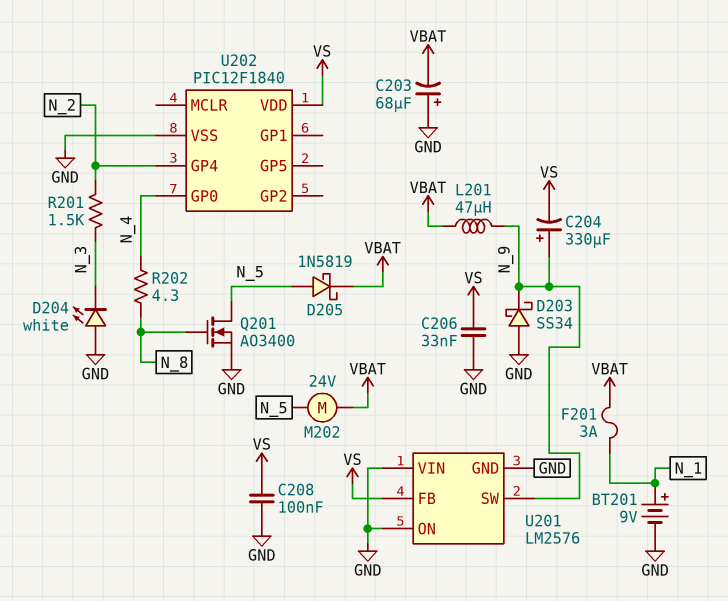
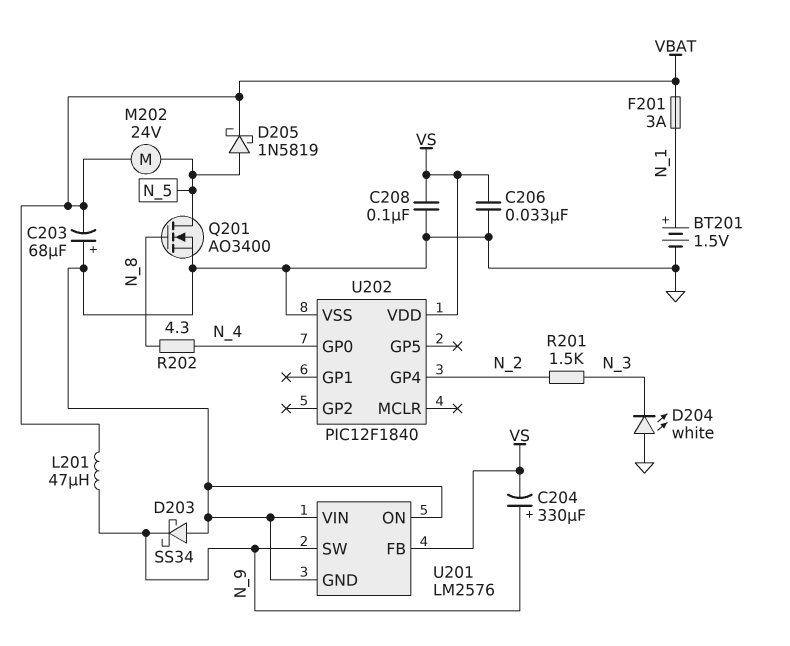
BT201: 9V (plus N_1, minus GND) -> 1.5V (plus N_1, minus GND)

